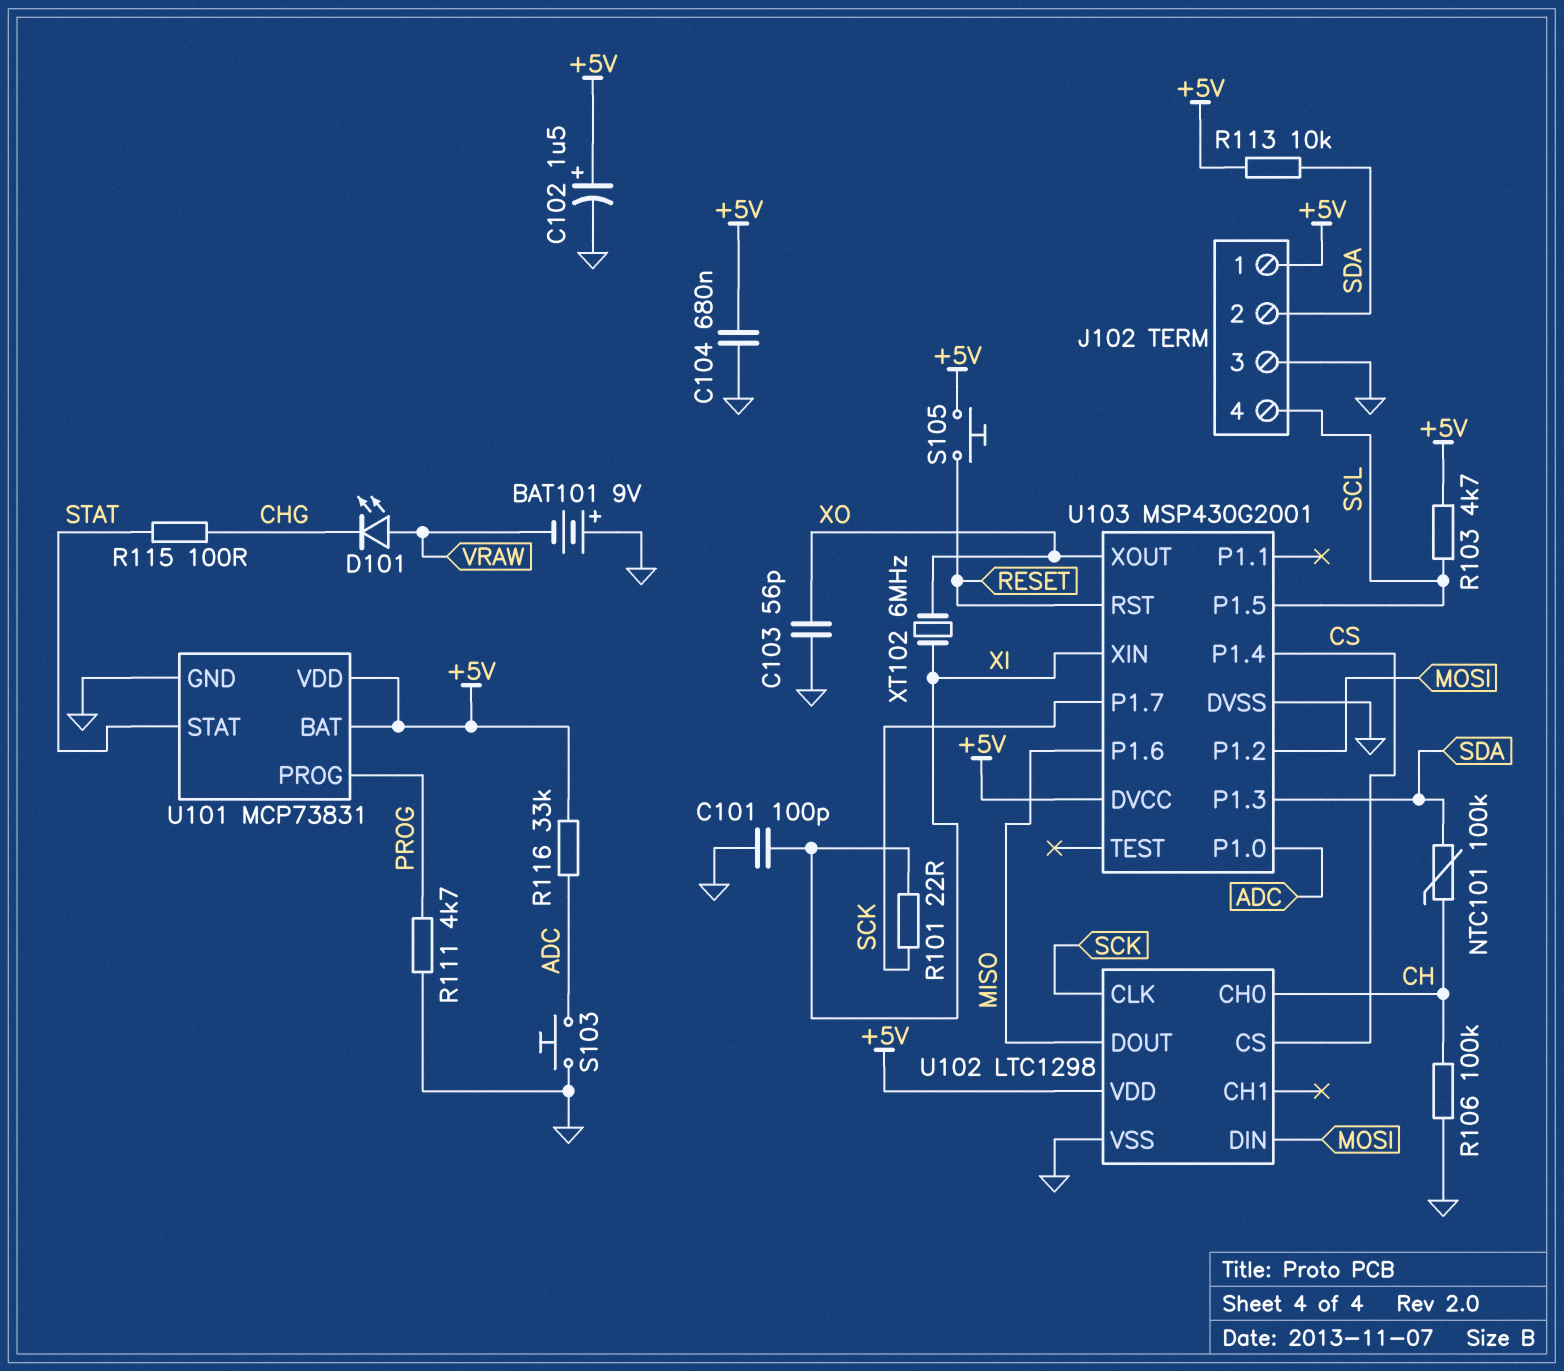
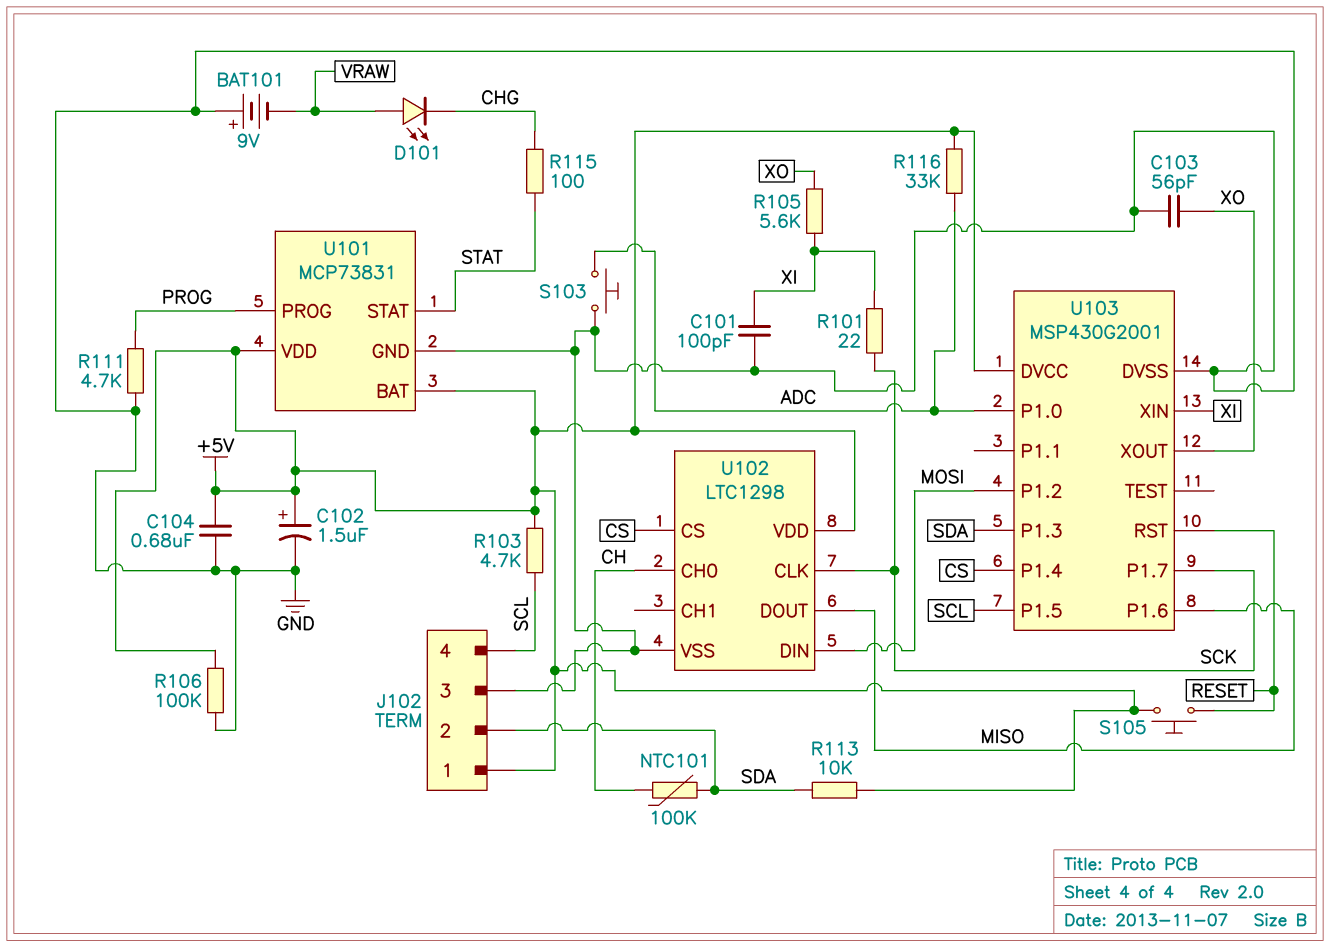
R105: none -> 5.6k (XI, XO)
R106: 100k (CH, GND) -> 100k (+5V, GND)
XT102: 6MHz (XI, XO) -> none

